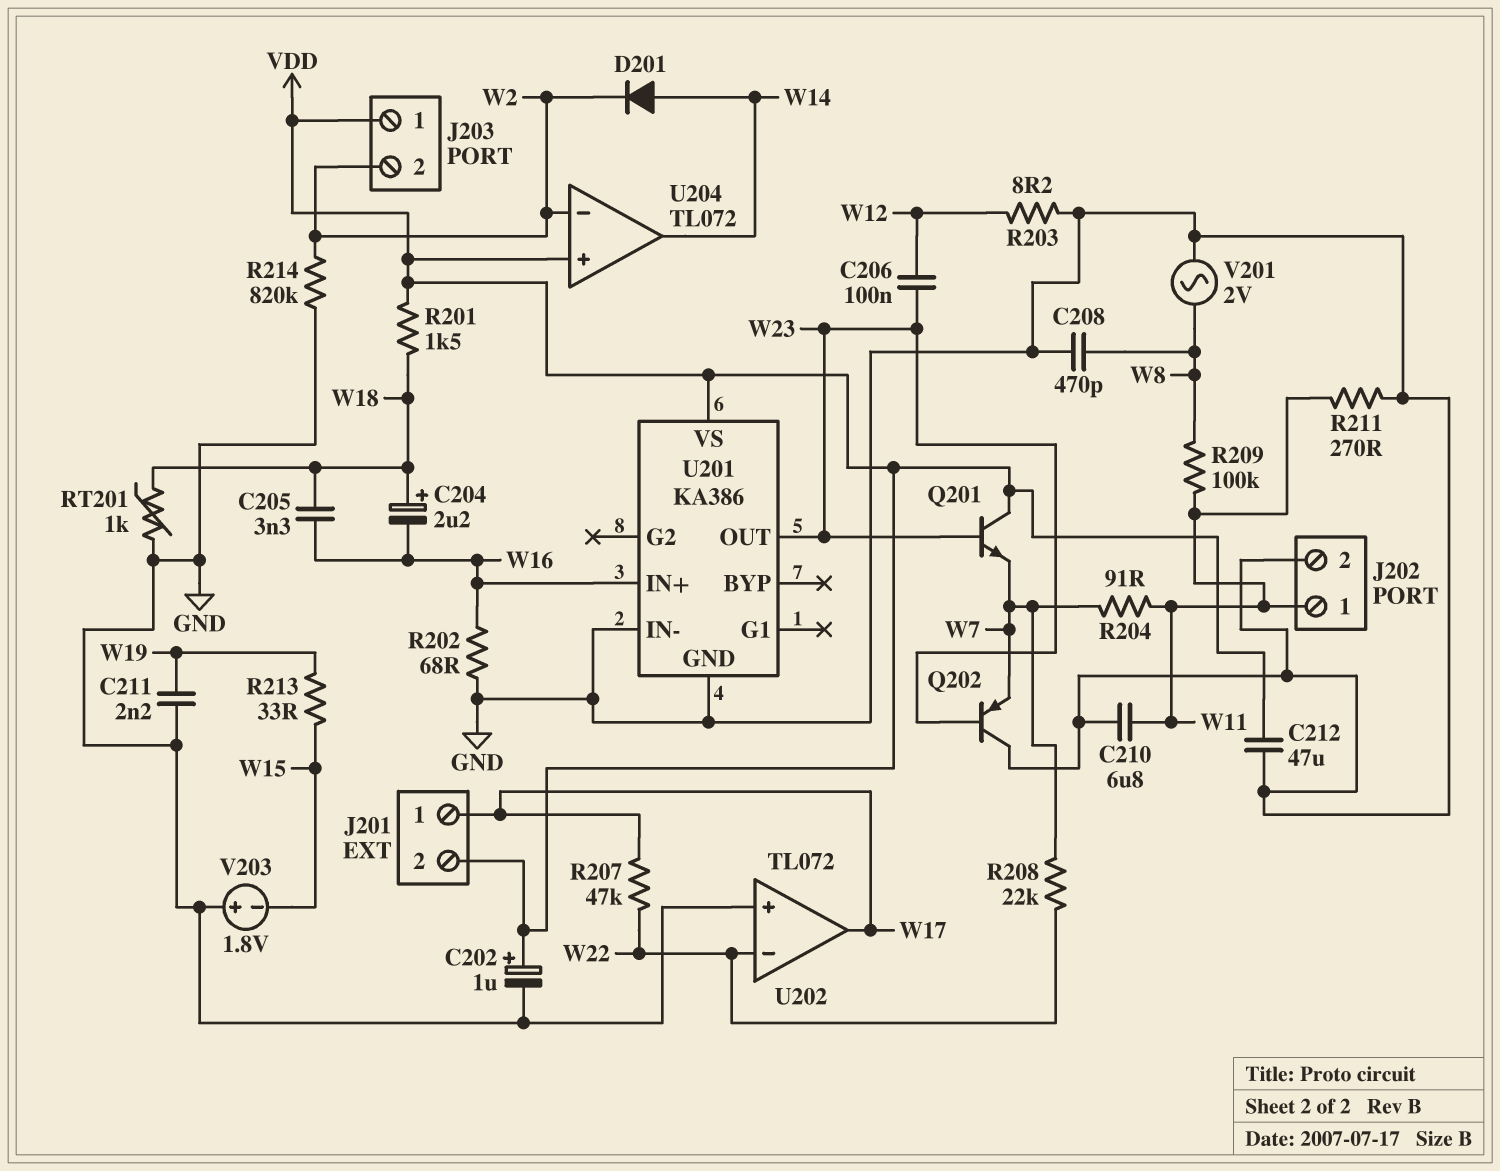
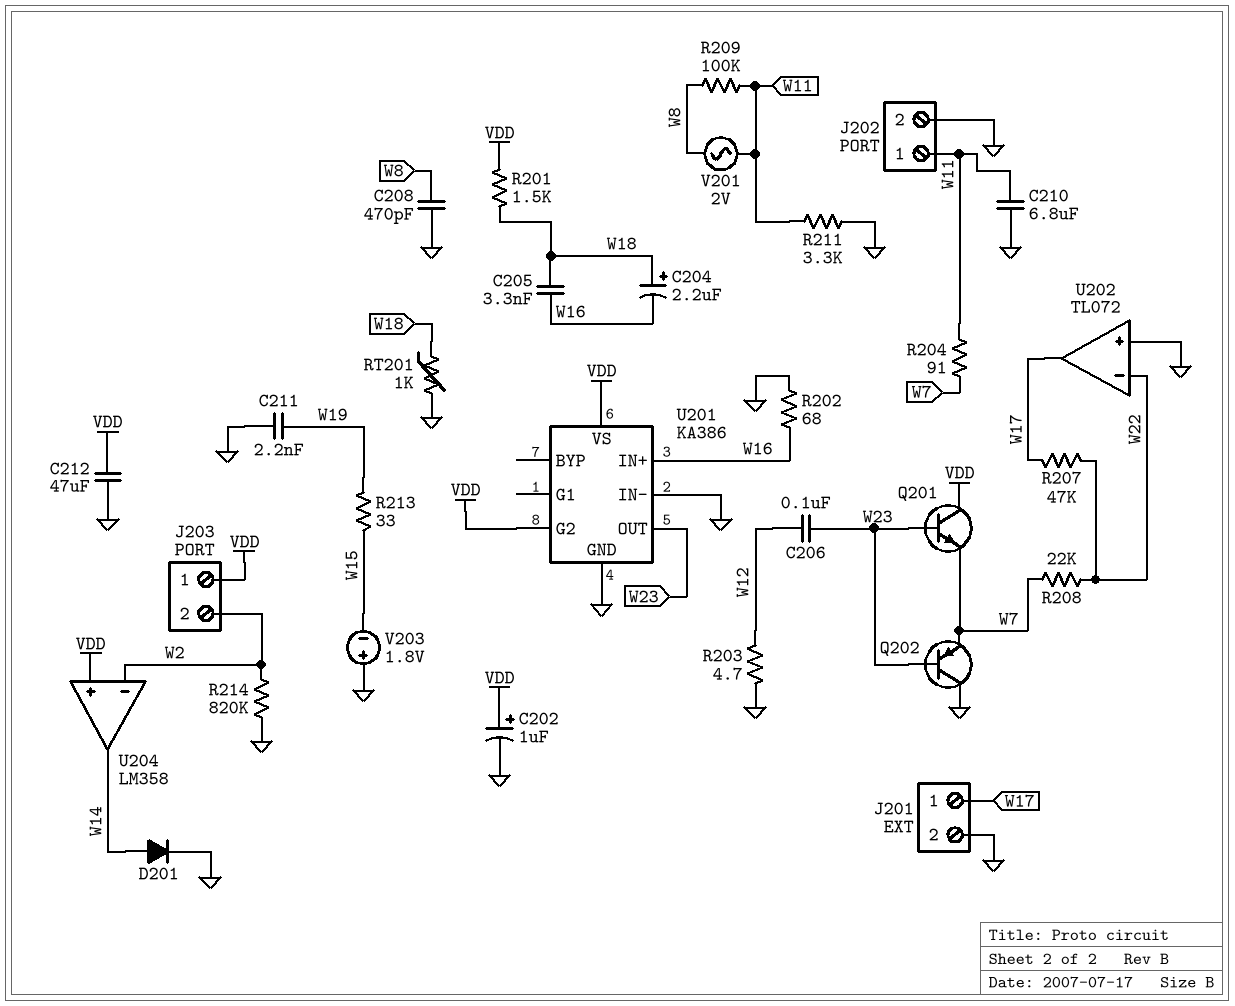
D201: diode (A W14, K W2) -> diode (A W14, K GND)
J201 pin 2: VDD -> GND
R203: 8.2 (GND, W12) -> 4.7 (GND, W12)
R211: 270 (GND, W11) -> 3.3k (GND, W11)
U201 pin G2: none -> VDD
U204: TL072 -> LM358
V201: AC 2V (GND, W8) -> AC 2V (W8, W11)

